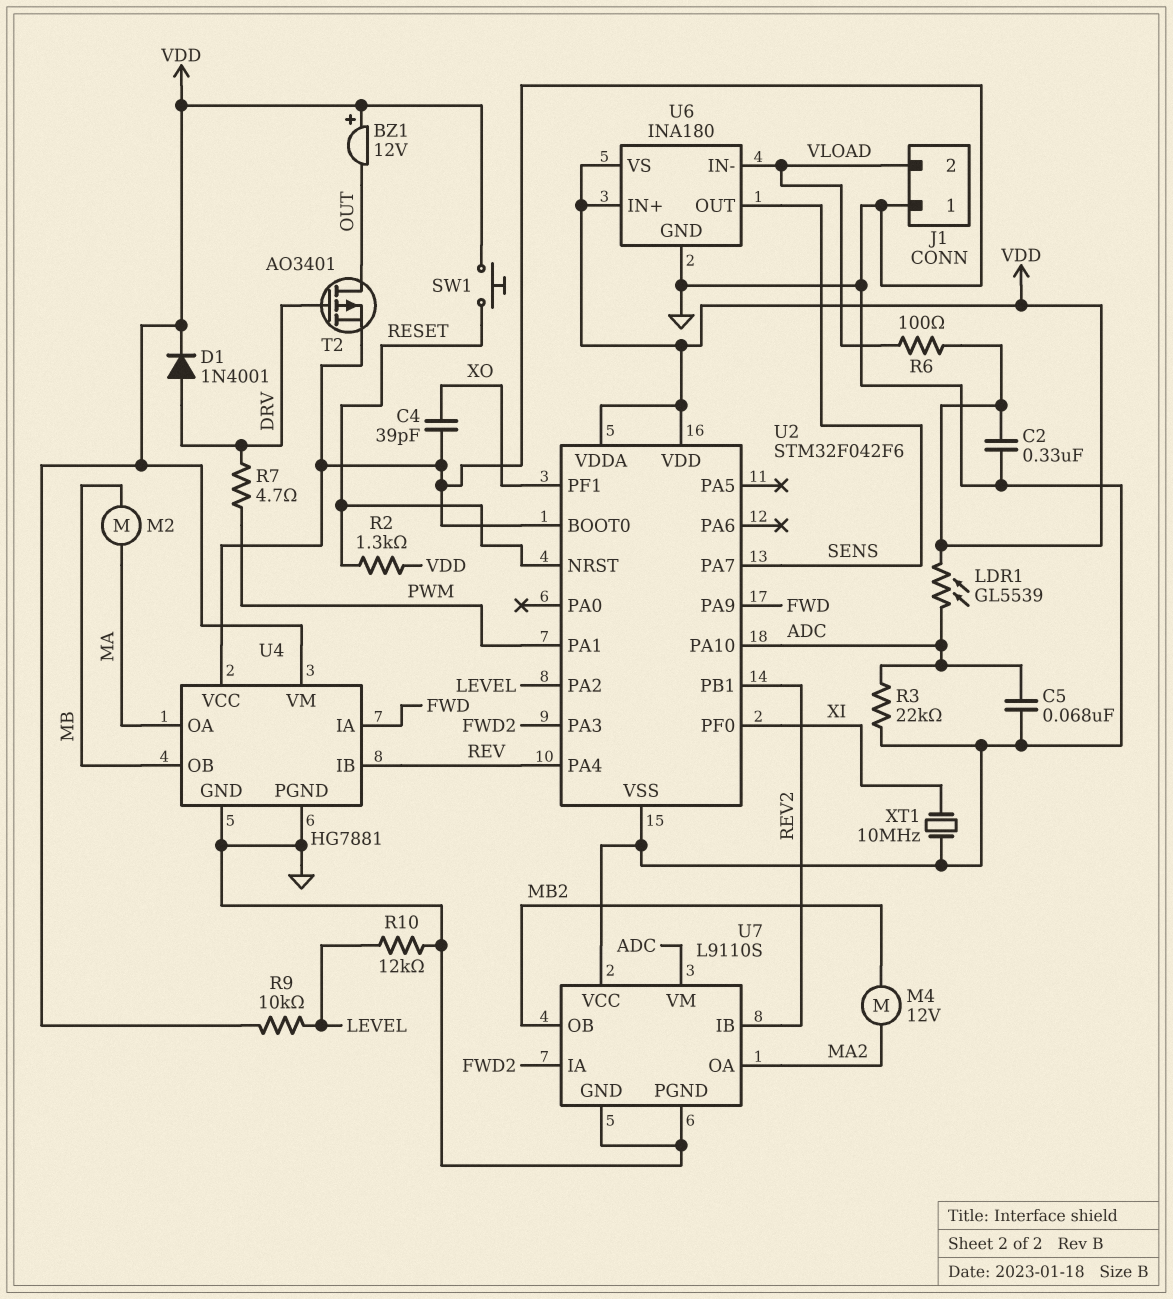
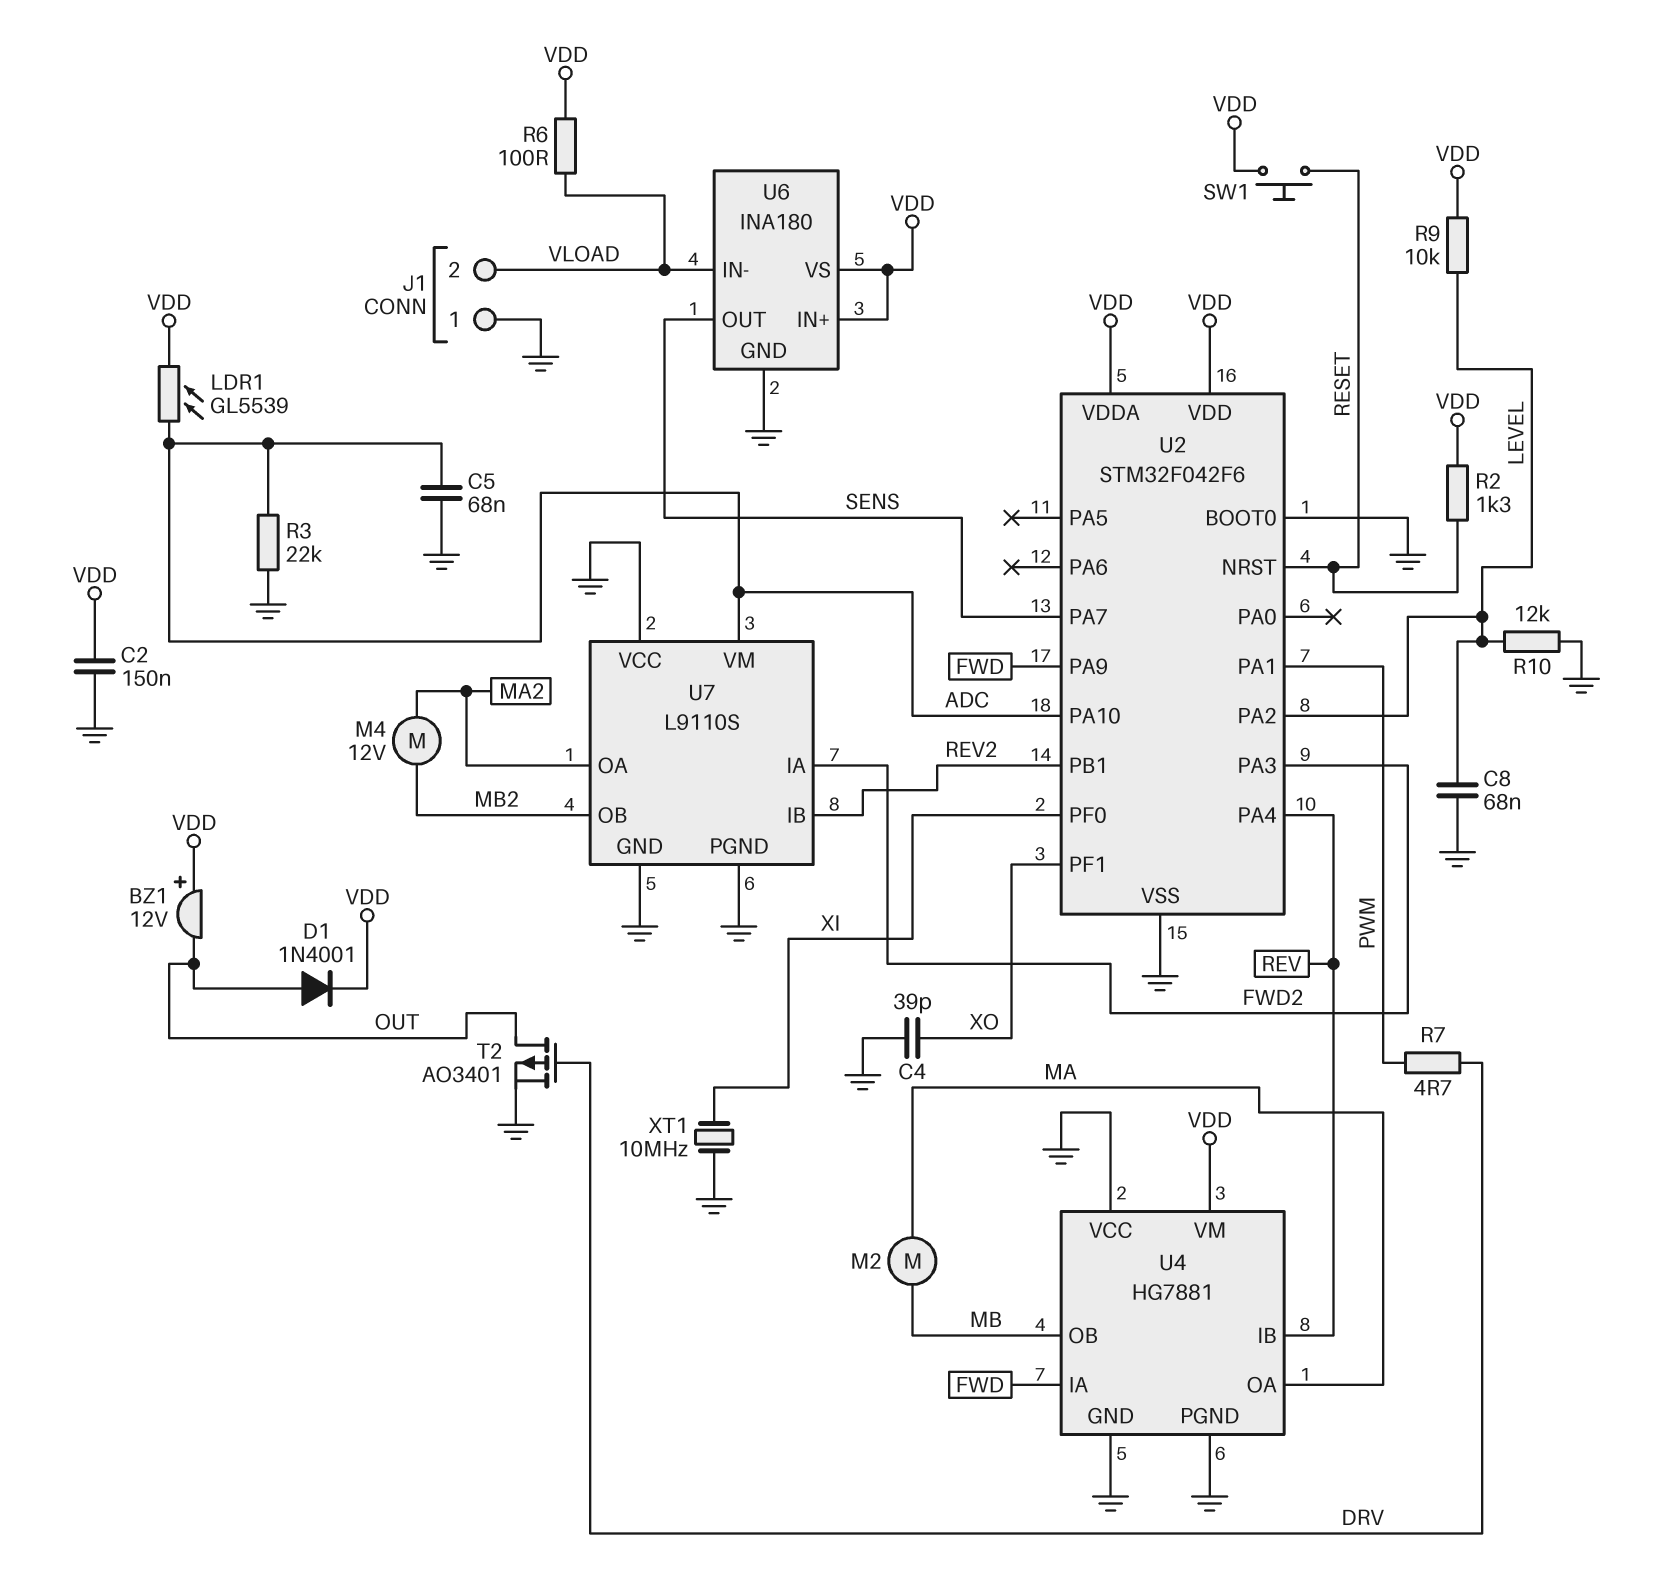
C2: 330nF (GND, VDD) -> 150nF (GND, VDD)
C8: none -> 68nF (GND, LEVEL)
D1: diode 1N4001 (A DRV, K VDD) -> diode 1N4001 (A OUT, K VDD)

